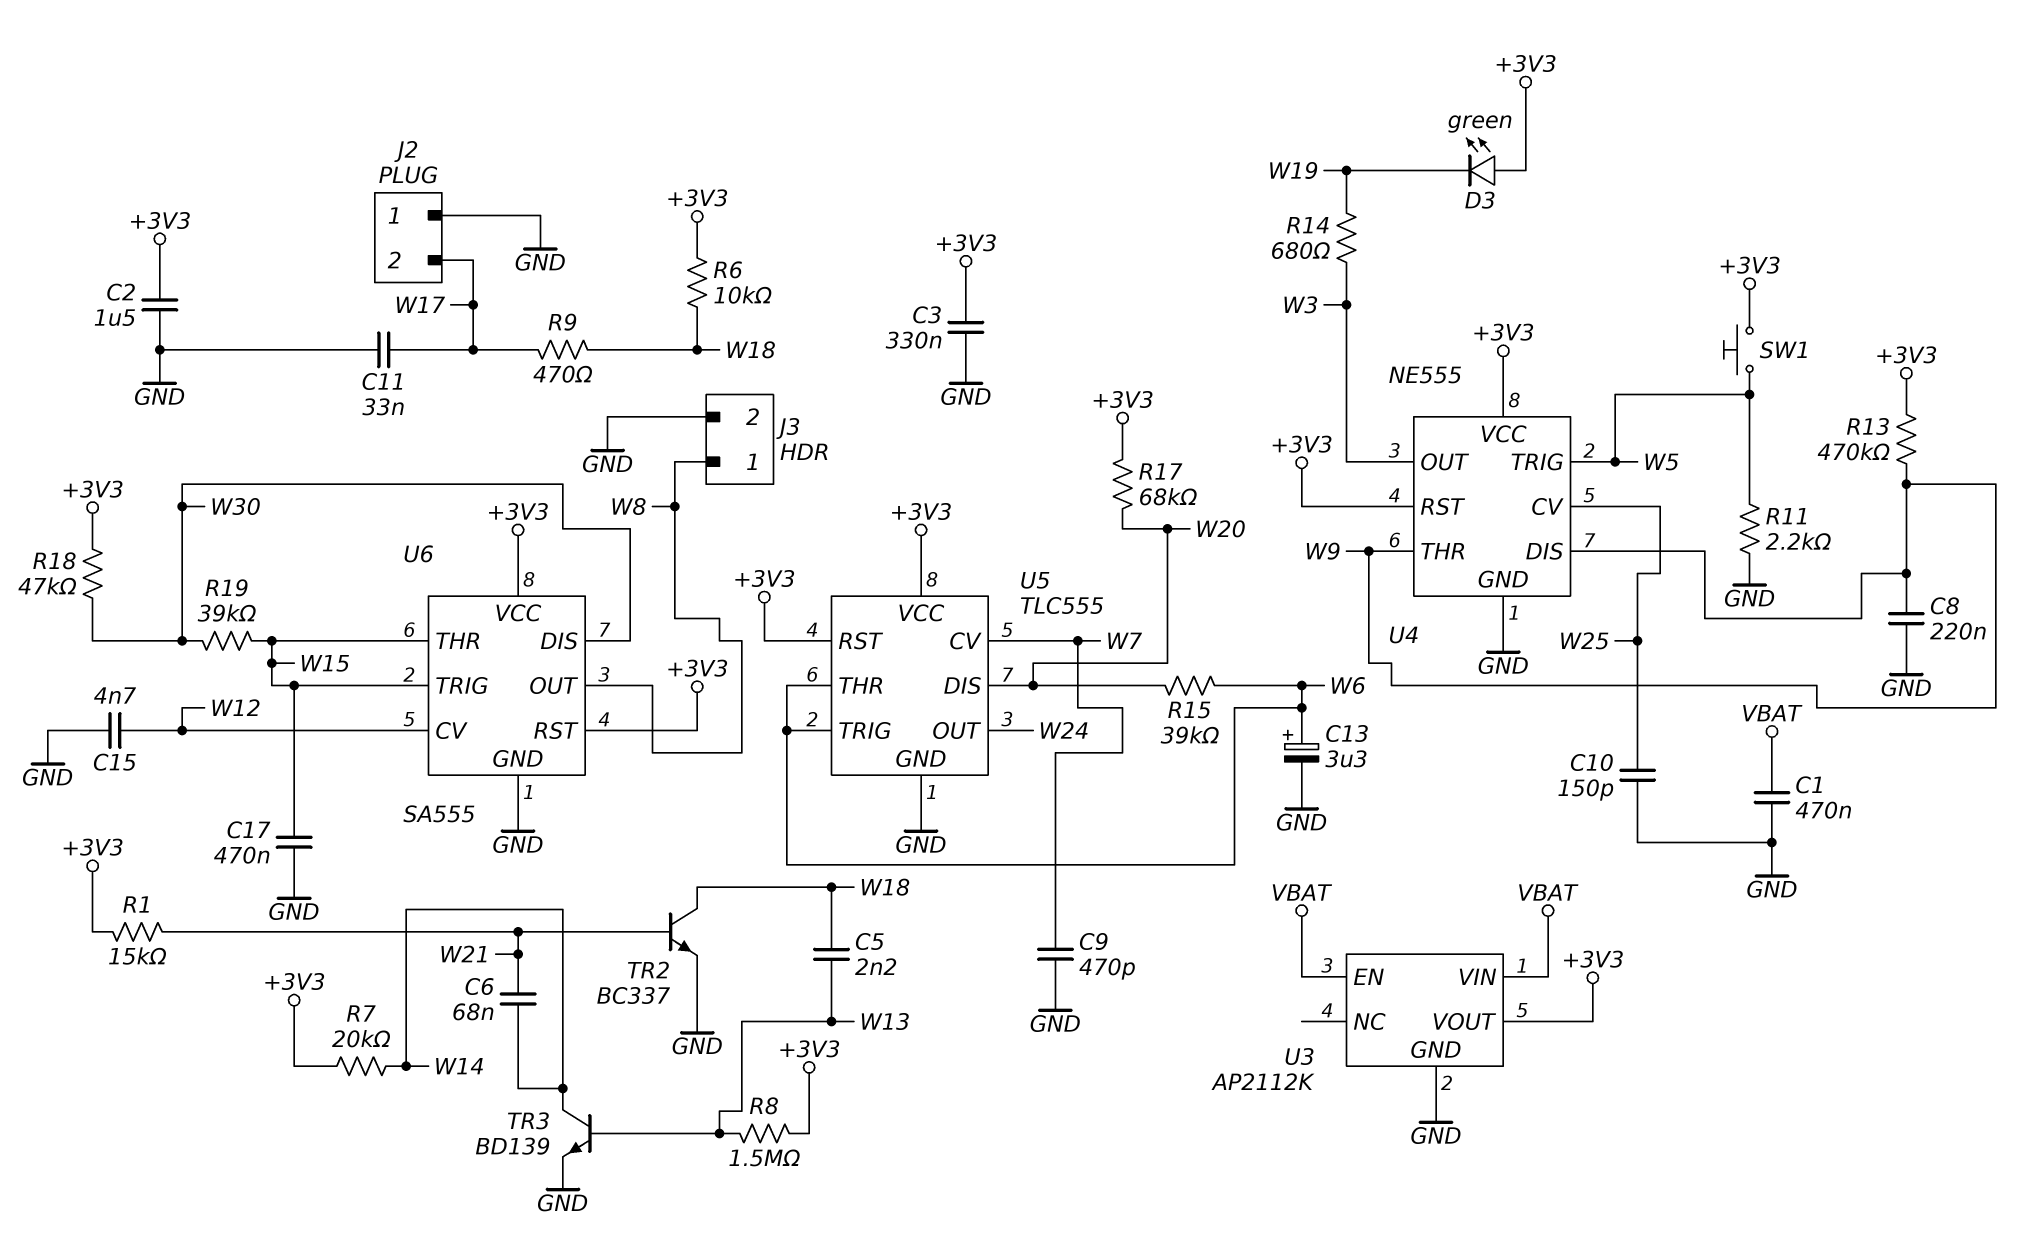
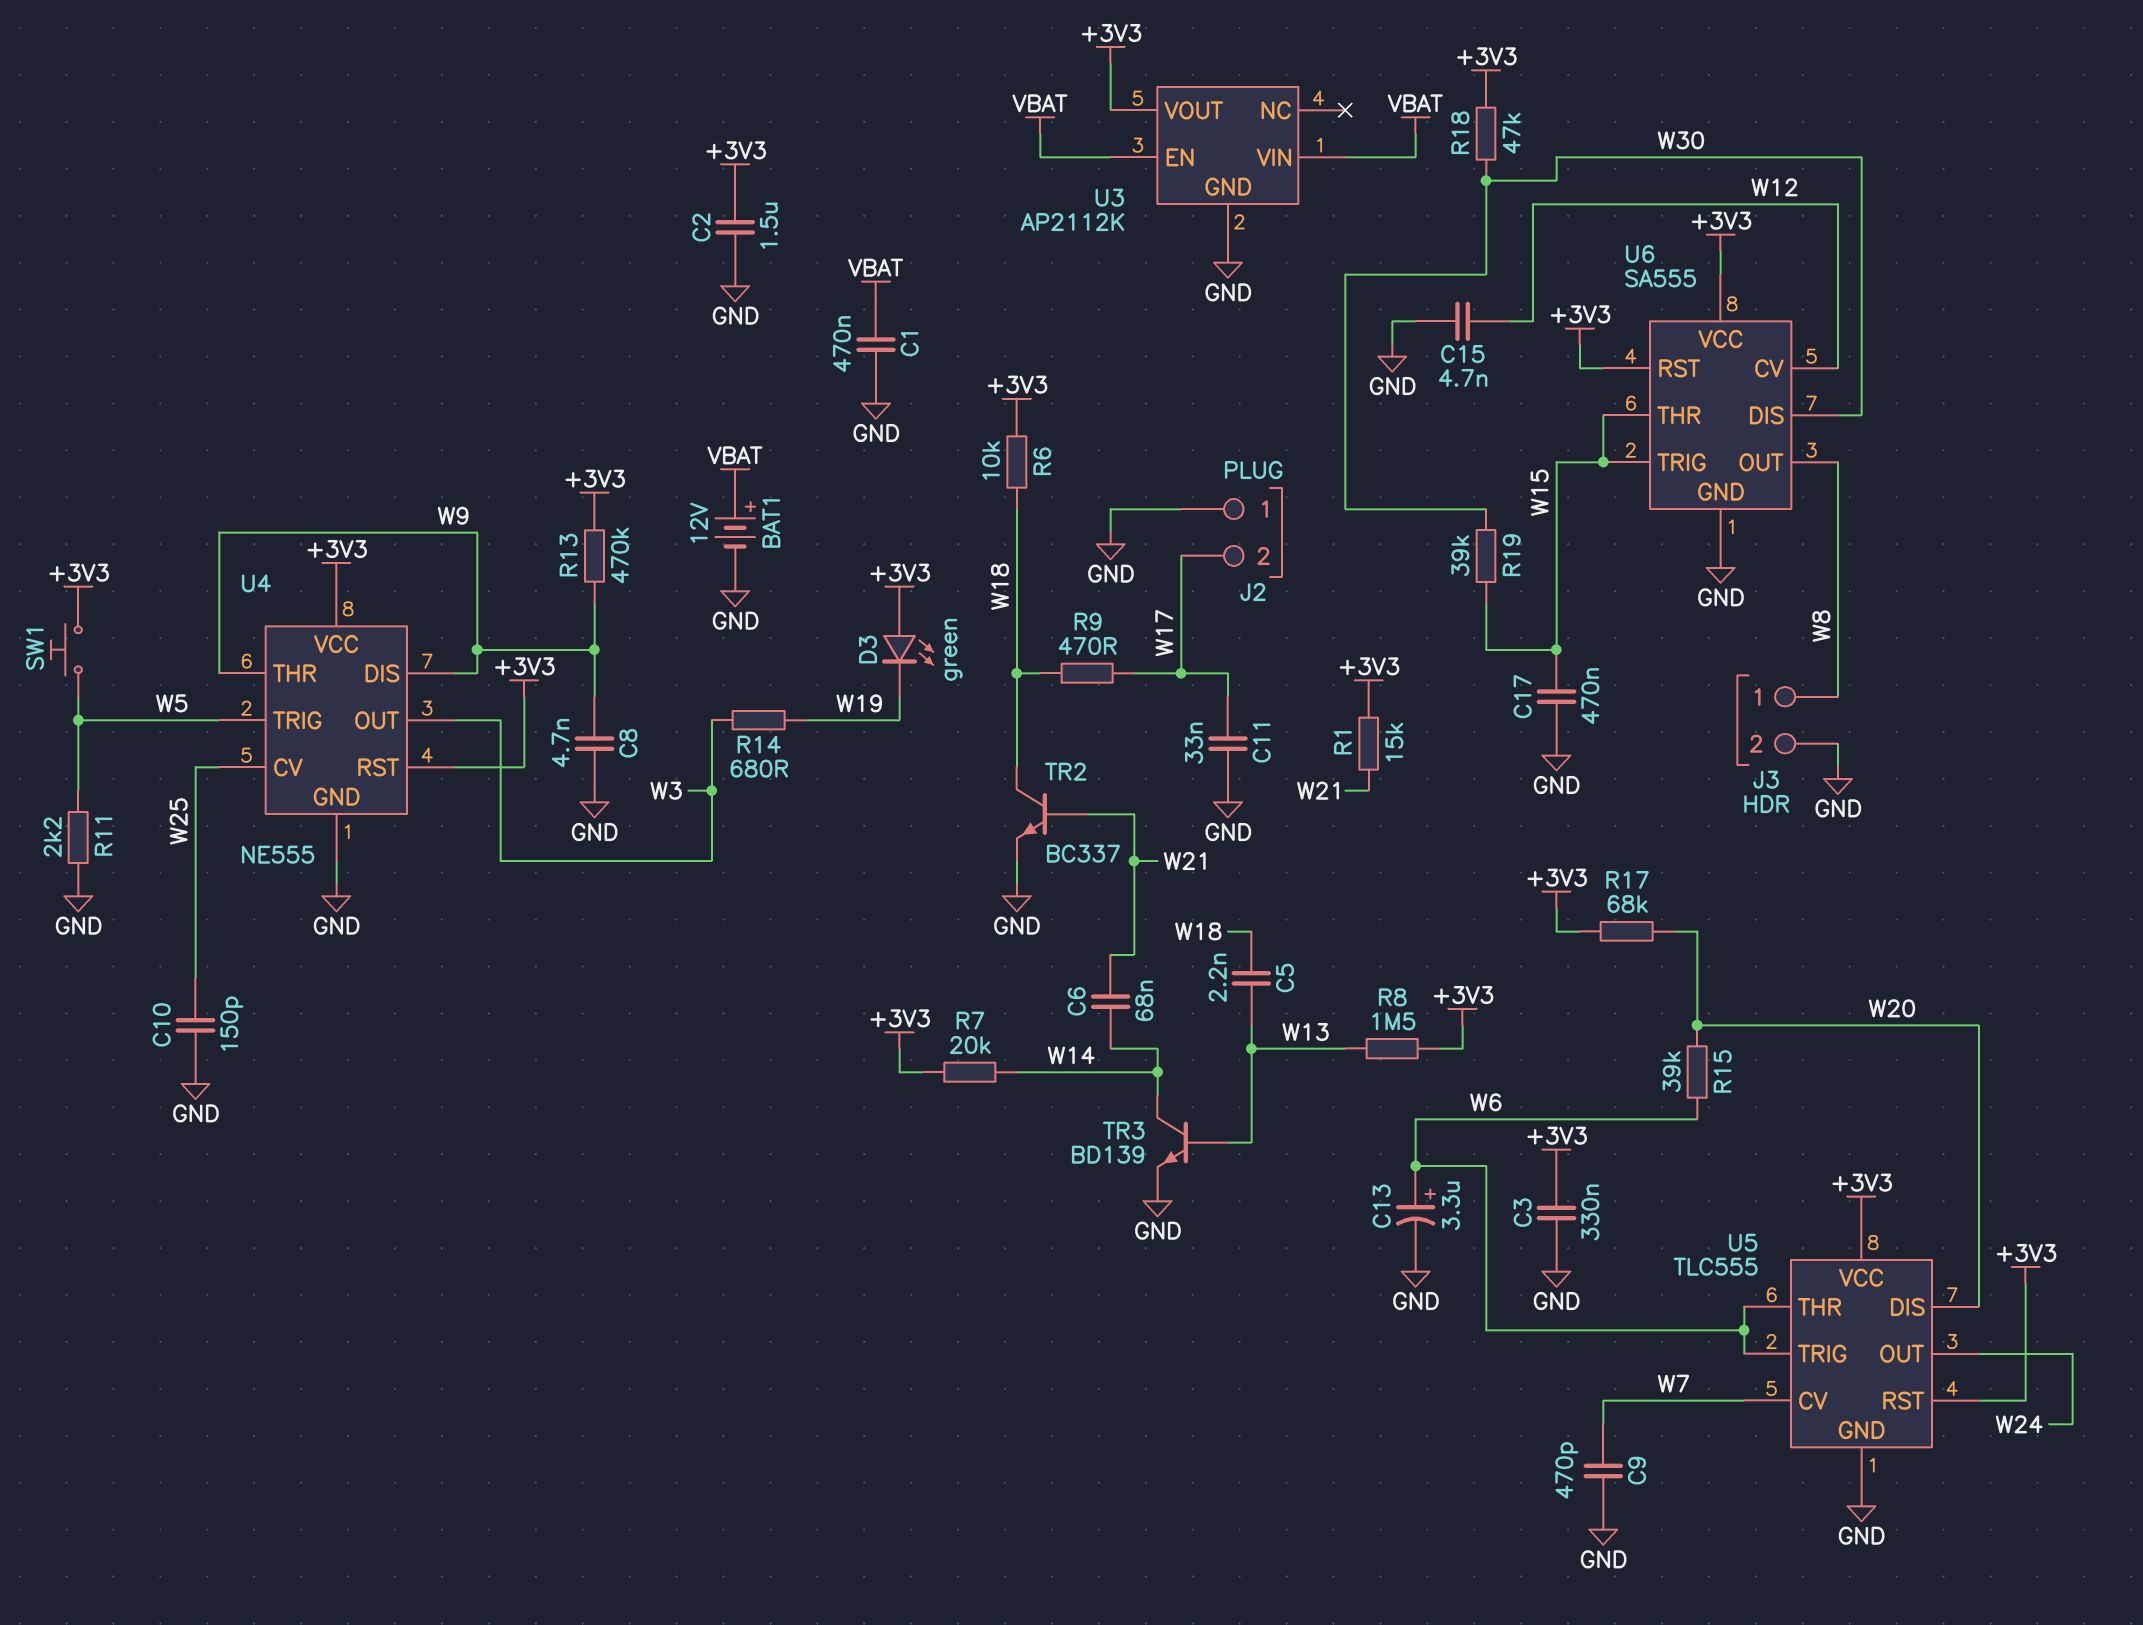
BAT1: none -> 12V (plus VBAT, minus GND)
C8: 220nF (GND, W9) -> 4.7nF (GND, W9)

